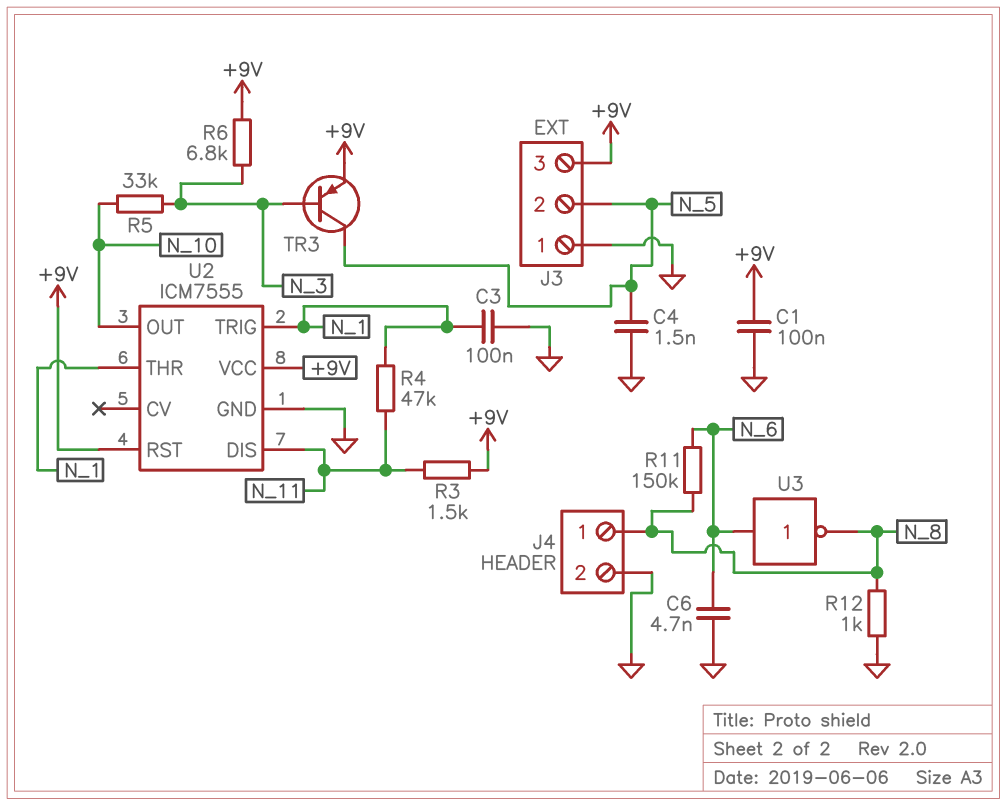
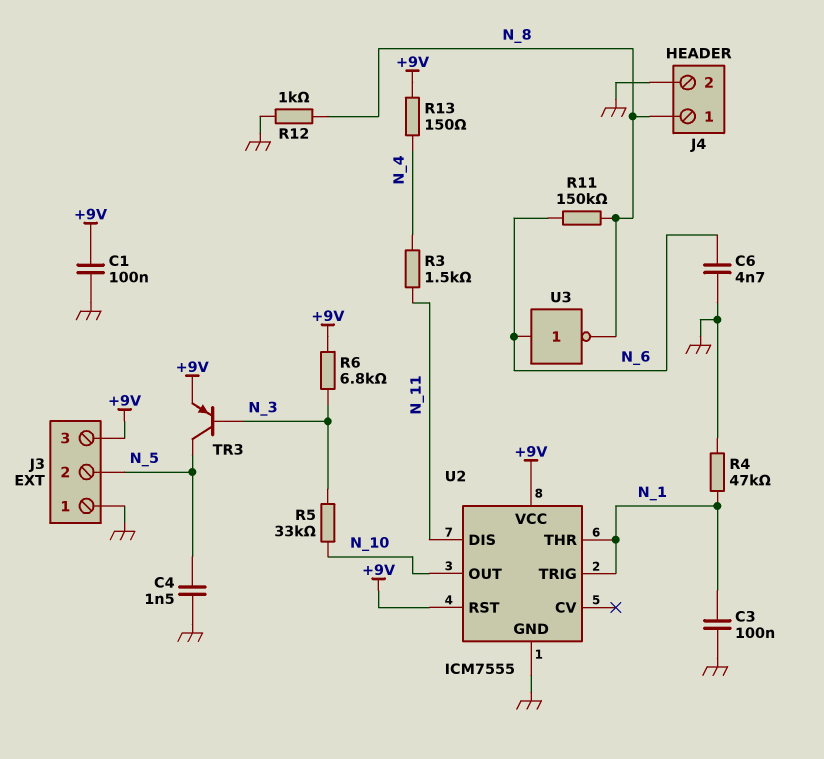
R3: 1.5k (+9V, N_11) -> 1.5k (N_4, N_11)
R4: 47k (N_1, N_11) -> 47k (GND, N_1)
R13: none -> 150 (+9V, N_4)

